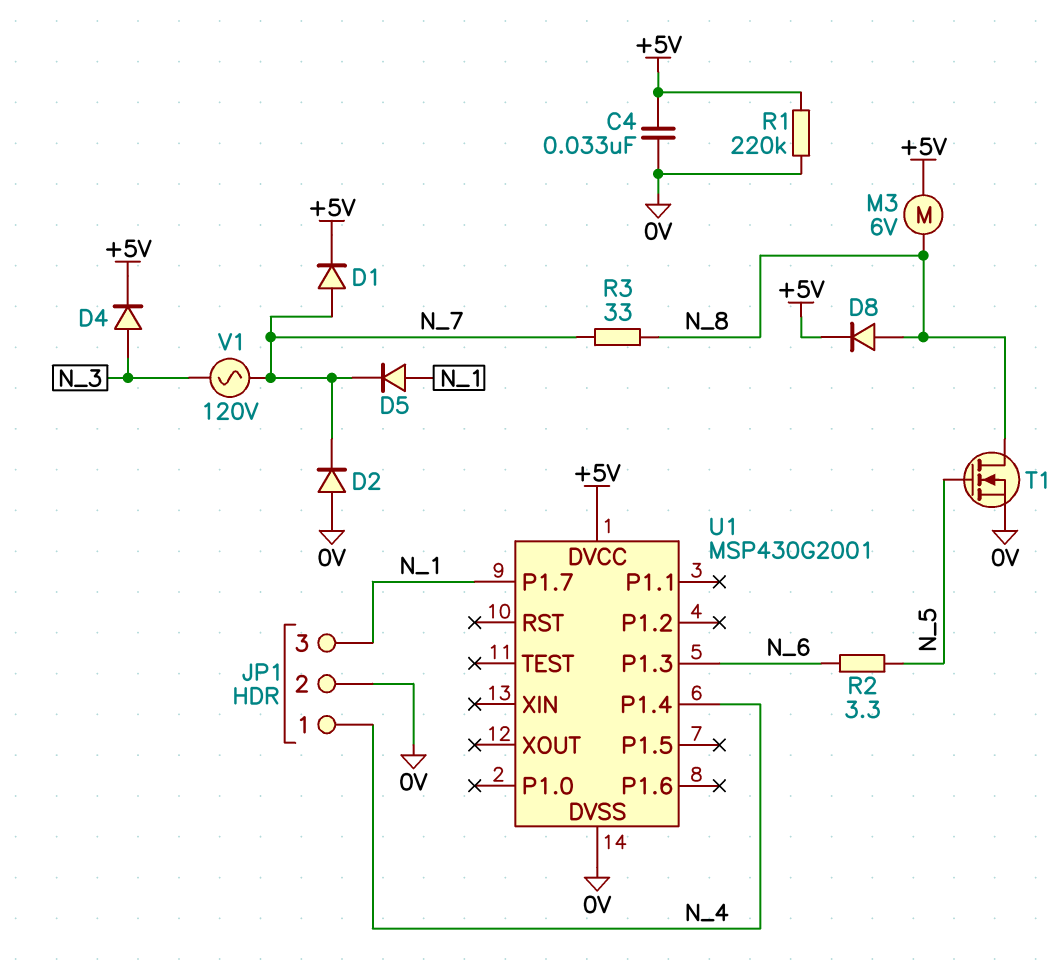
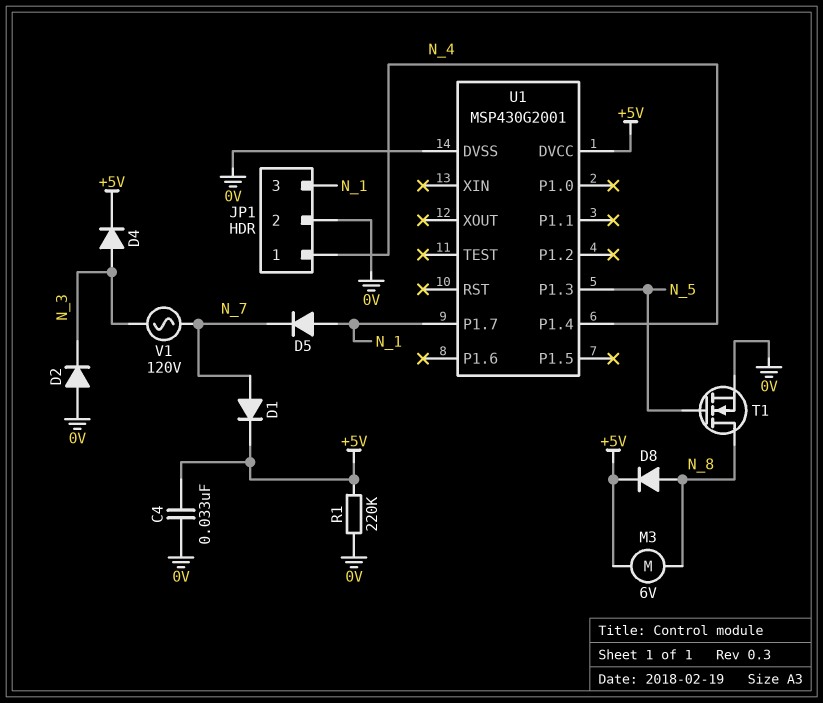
D2: diode (A 0V, K N_7) -> diode (A 0V, K N_3)
R2: 3.3 (N_5, N_6) -> none
R3: 33 (N_7, N_8) -> none
U1 pin P1.3: N_6 -> N_5

